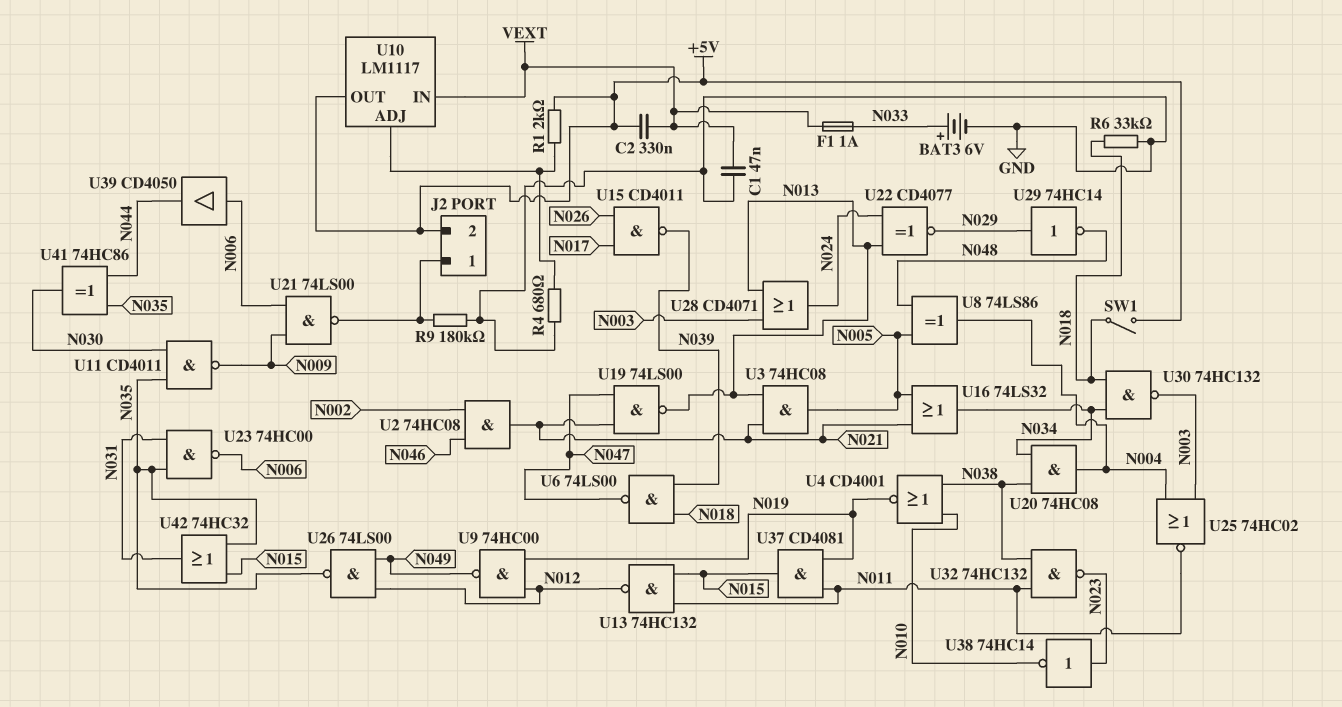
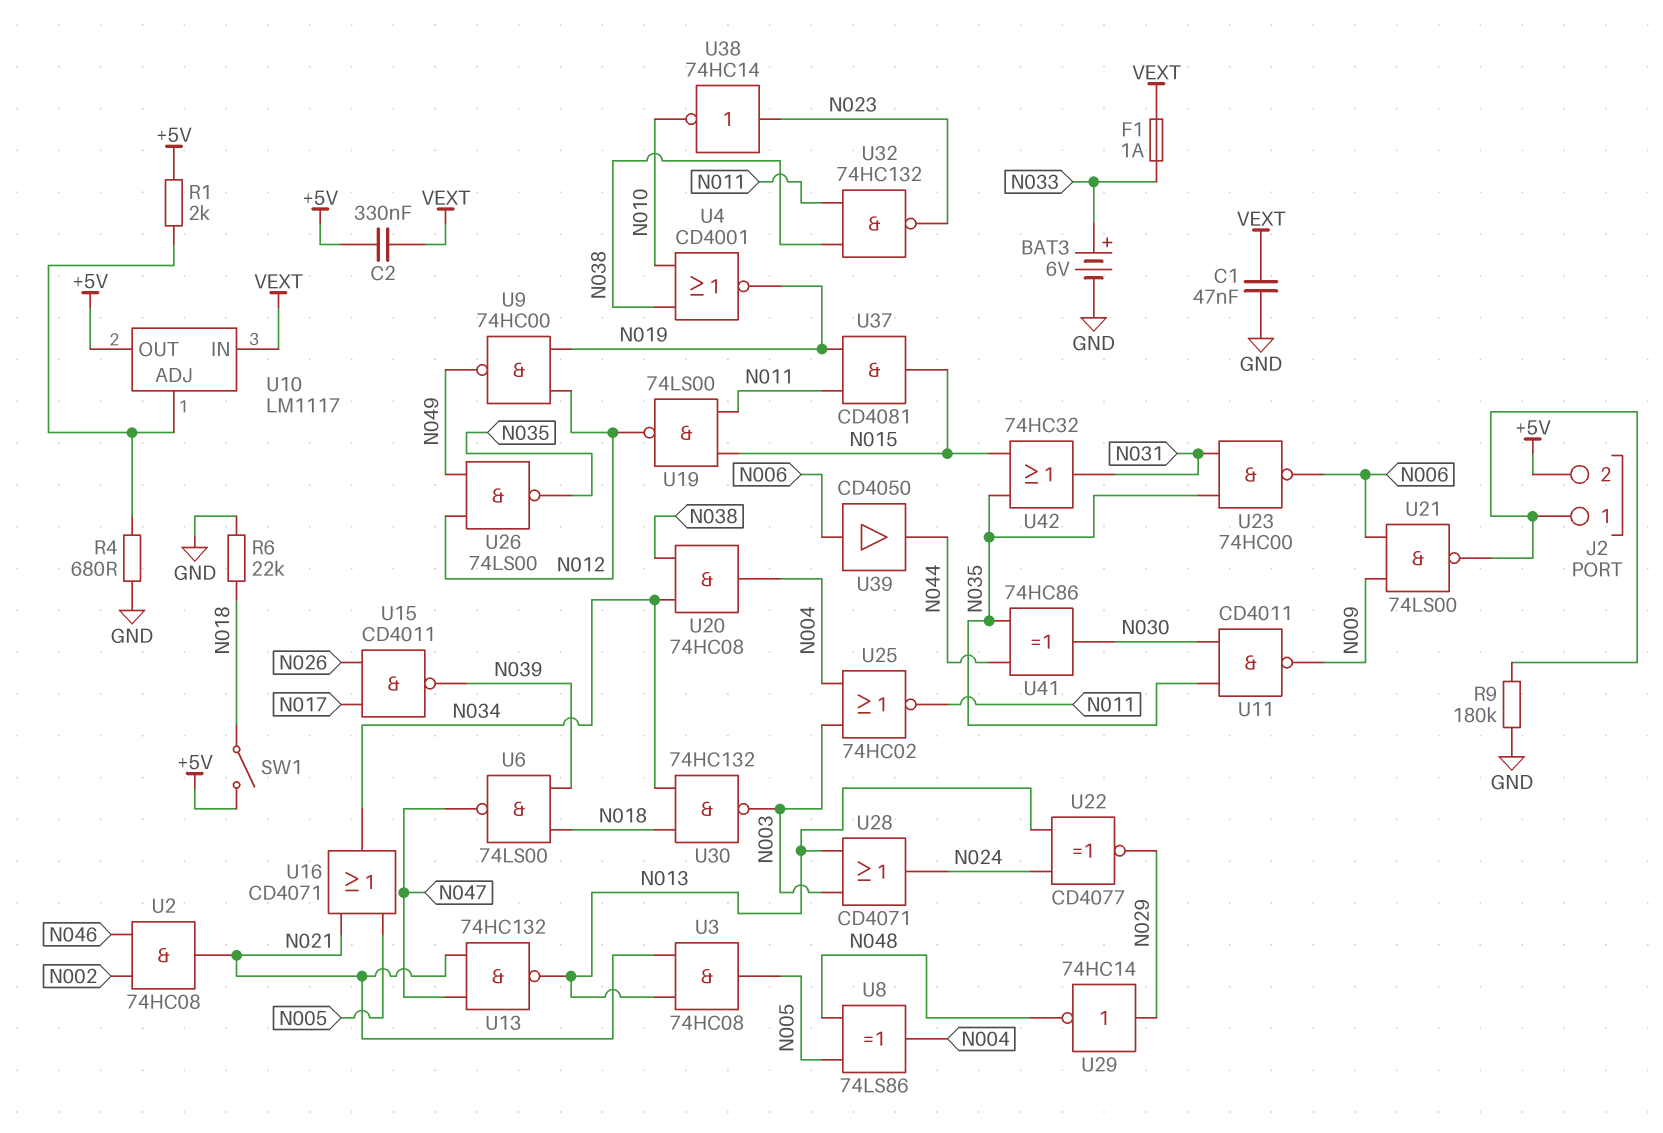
R6: 33k (GND, N018) -> 22k (GND, N018)
U13: NAND 74HC132 (in N011, in N015, out N012) -> NAND 74HC132 (in N021, in N047, out N013)
U16: OR 74LS32 (in N005, in N021, out N034) -> OR CD4071 (in N005, in N021, out N034)
U19: NAND 74LS00 (in N021, in N047, out N013) -> NAND 74LS00 (in N011, in N015, out N012)

